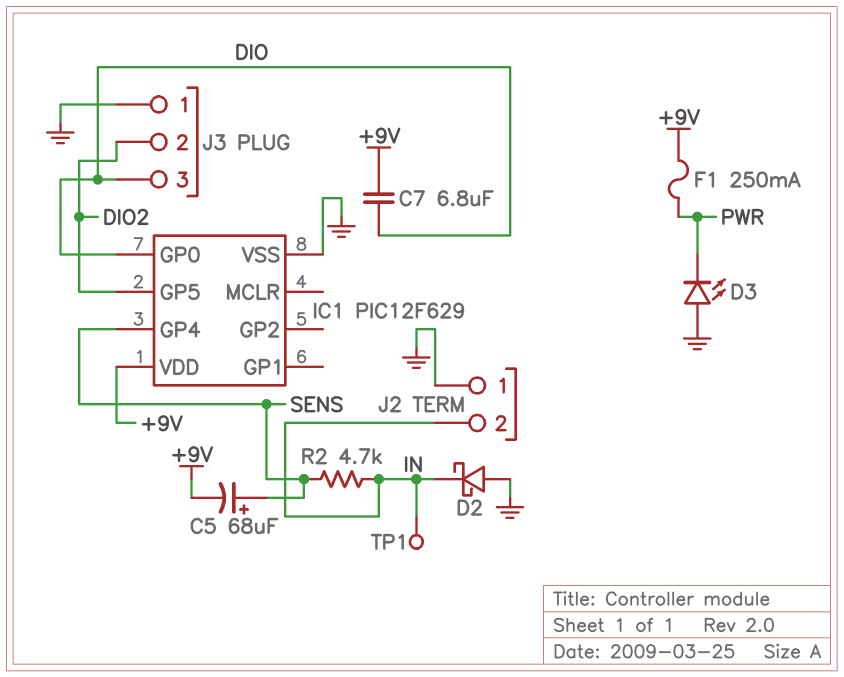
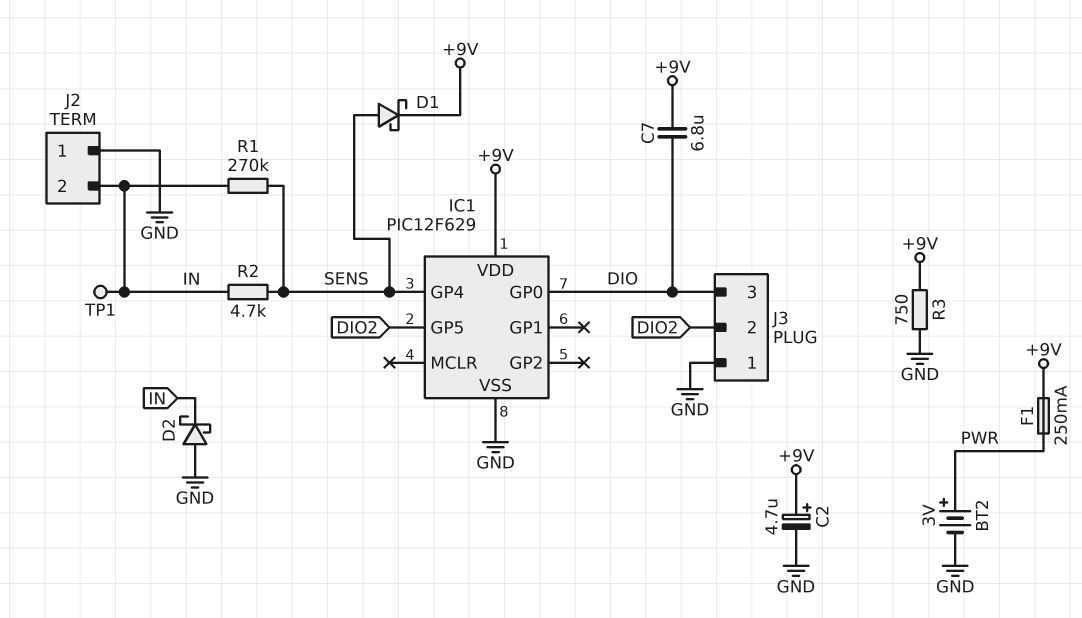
BT2: none -> 3V (plus PWR, minus GND)
C2: none -> 4.7uF (plus +9V, minus GND)
C5: 68uF (plus SENS, minus +9V) -> none
D1: none -> schottky (A SENS, K +9V)
D3: LED (A GND, K PWR) -> none
R1: none -> 270k (IN, SENS)
R3: none -> 750 (+9V, GND)

